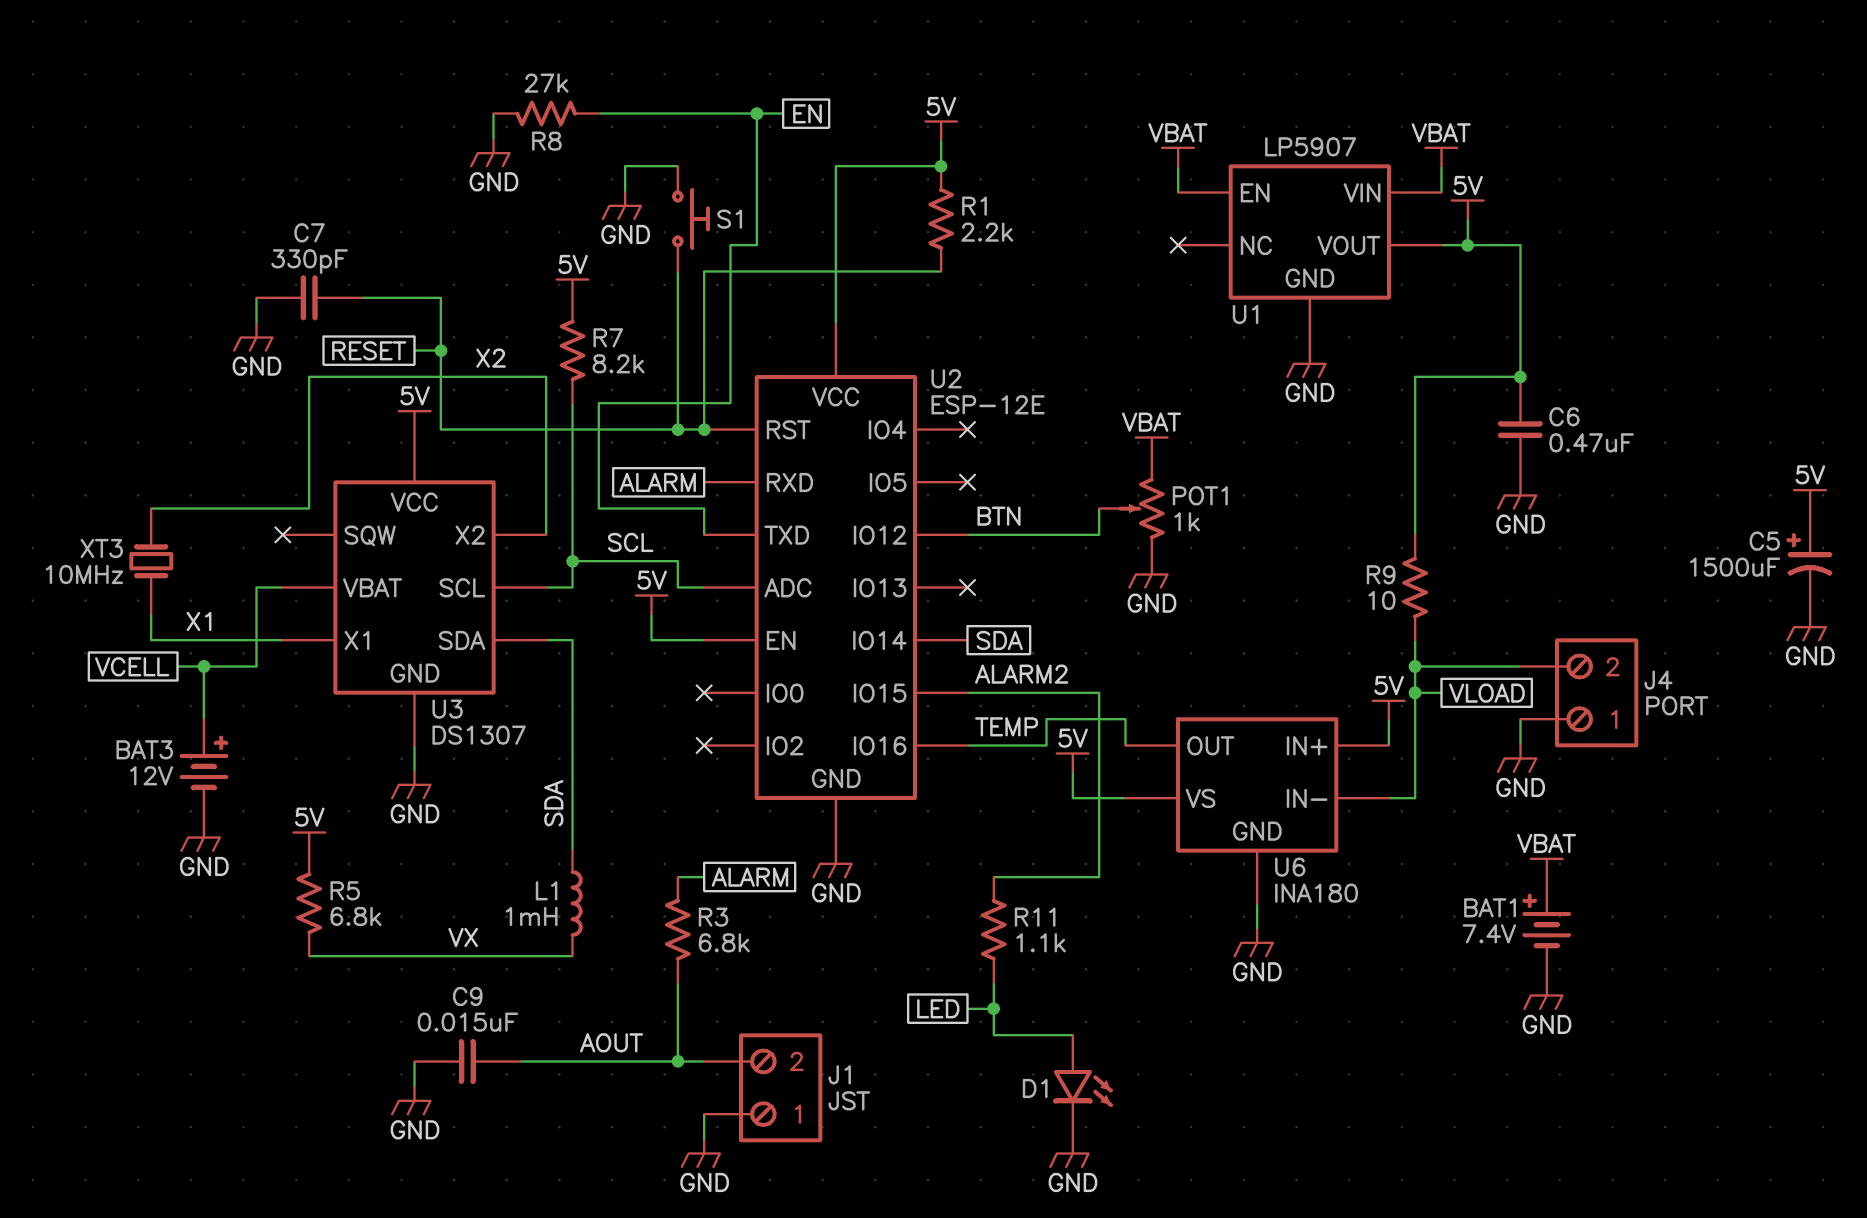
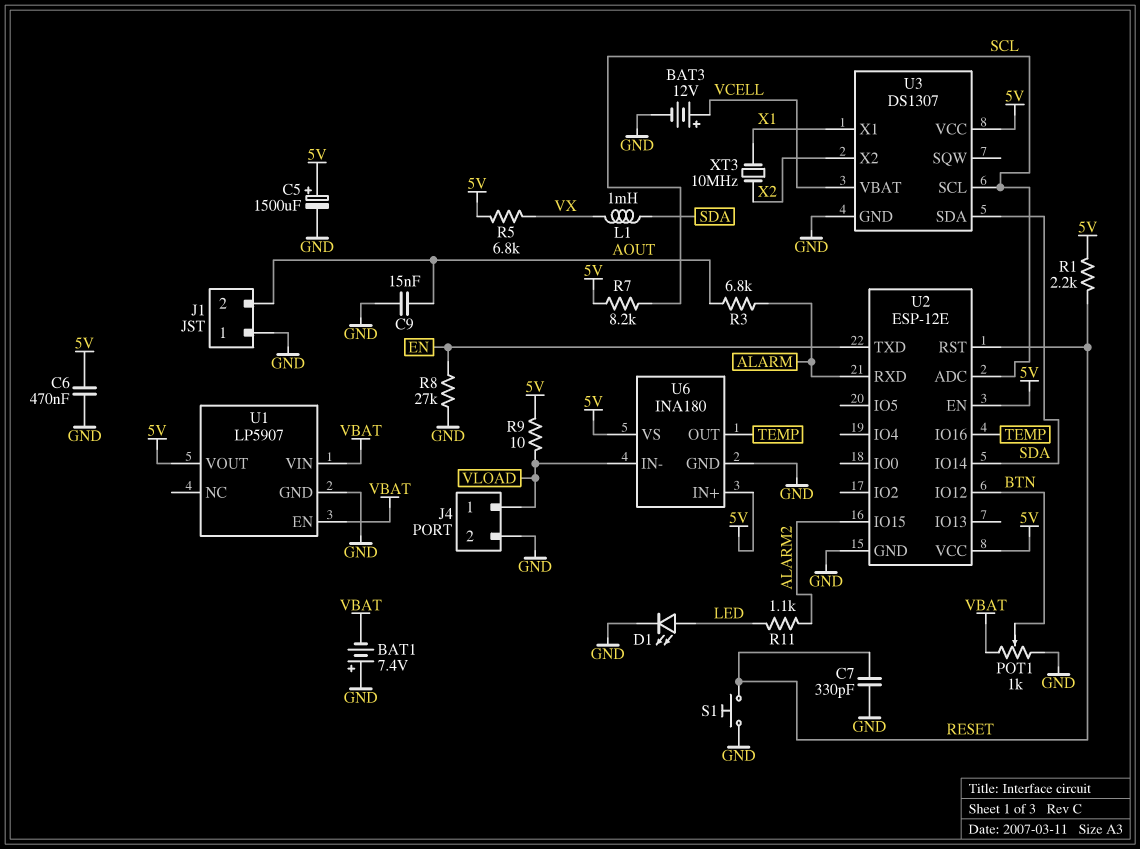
BAT1: 7.4V (plus VBAT, minus GND) -> 7.4V (plus GND, minus VBAT)
J4 pin 1: GND -> VLOAD
J4 pin 2: VLOAD -> GND

